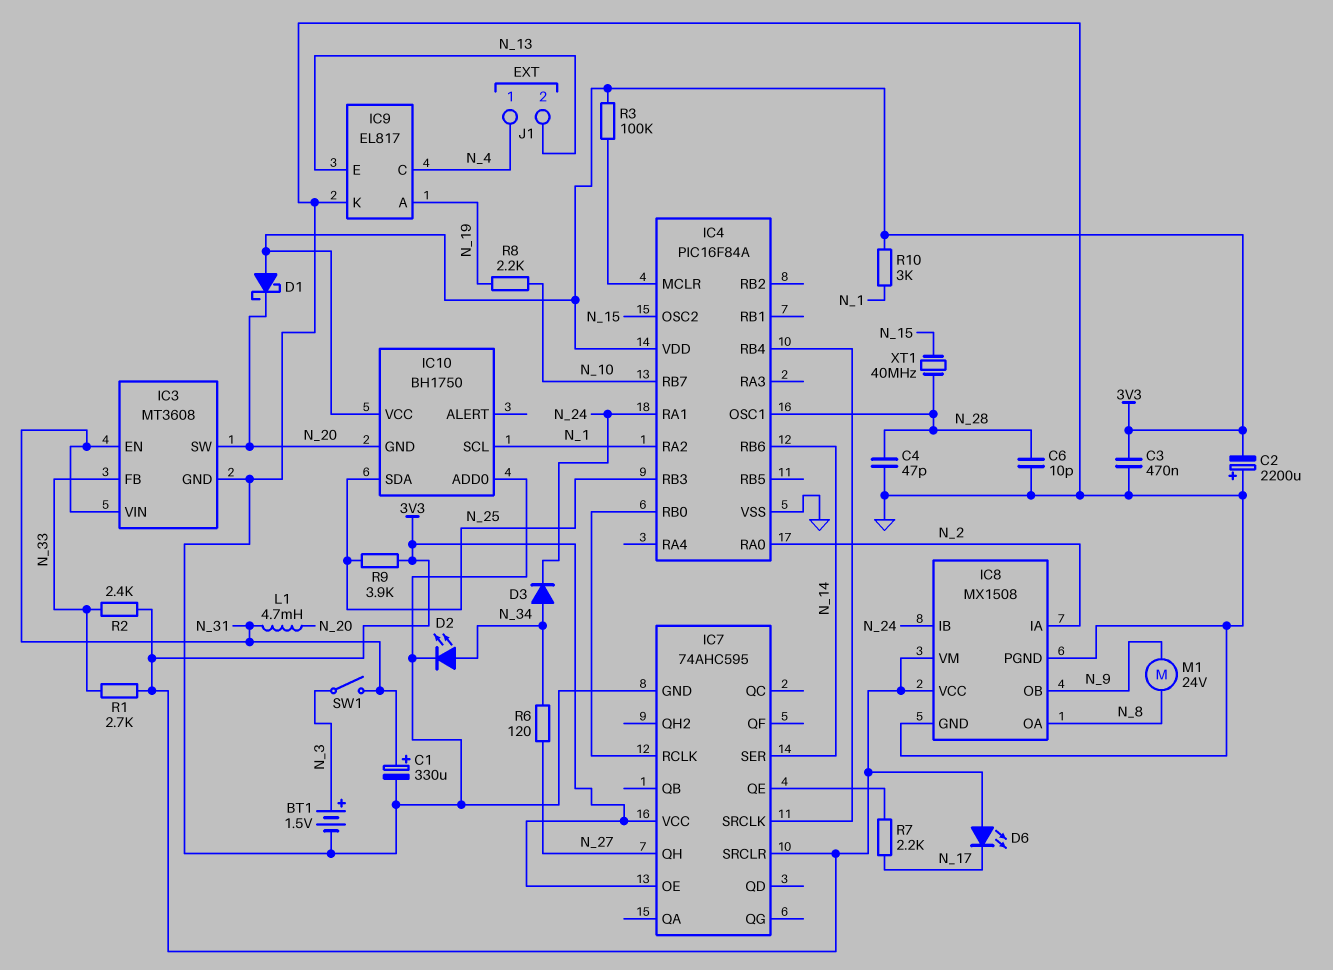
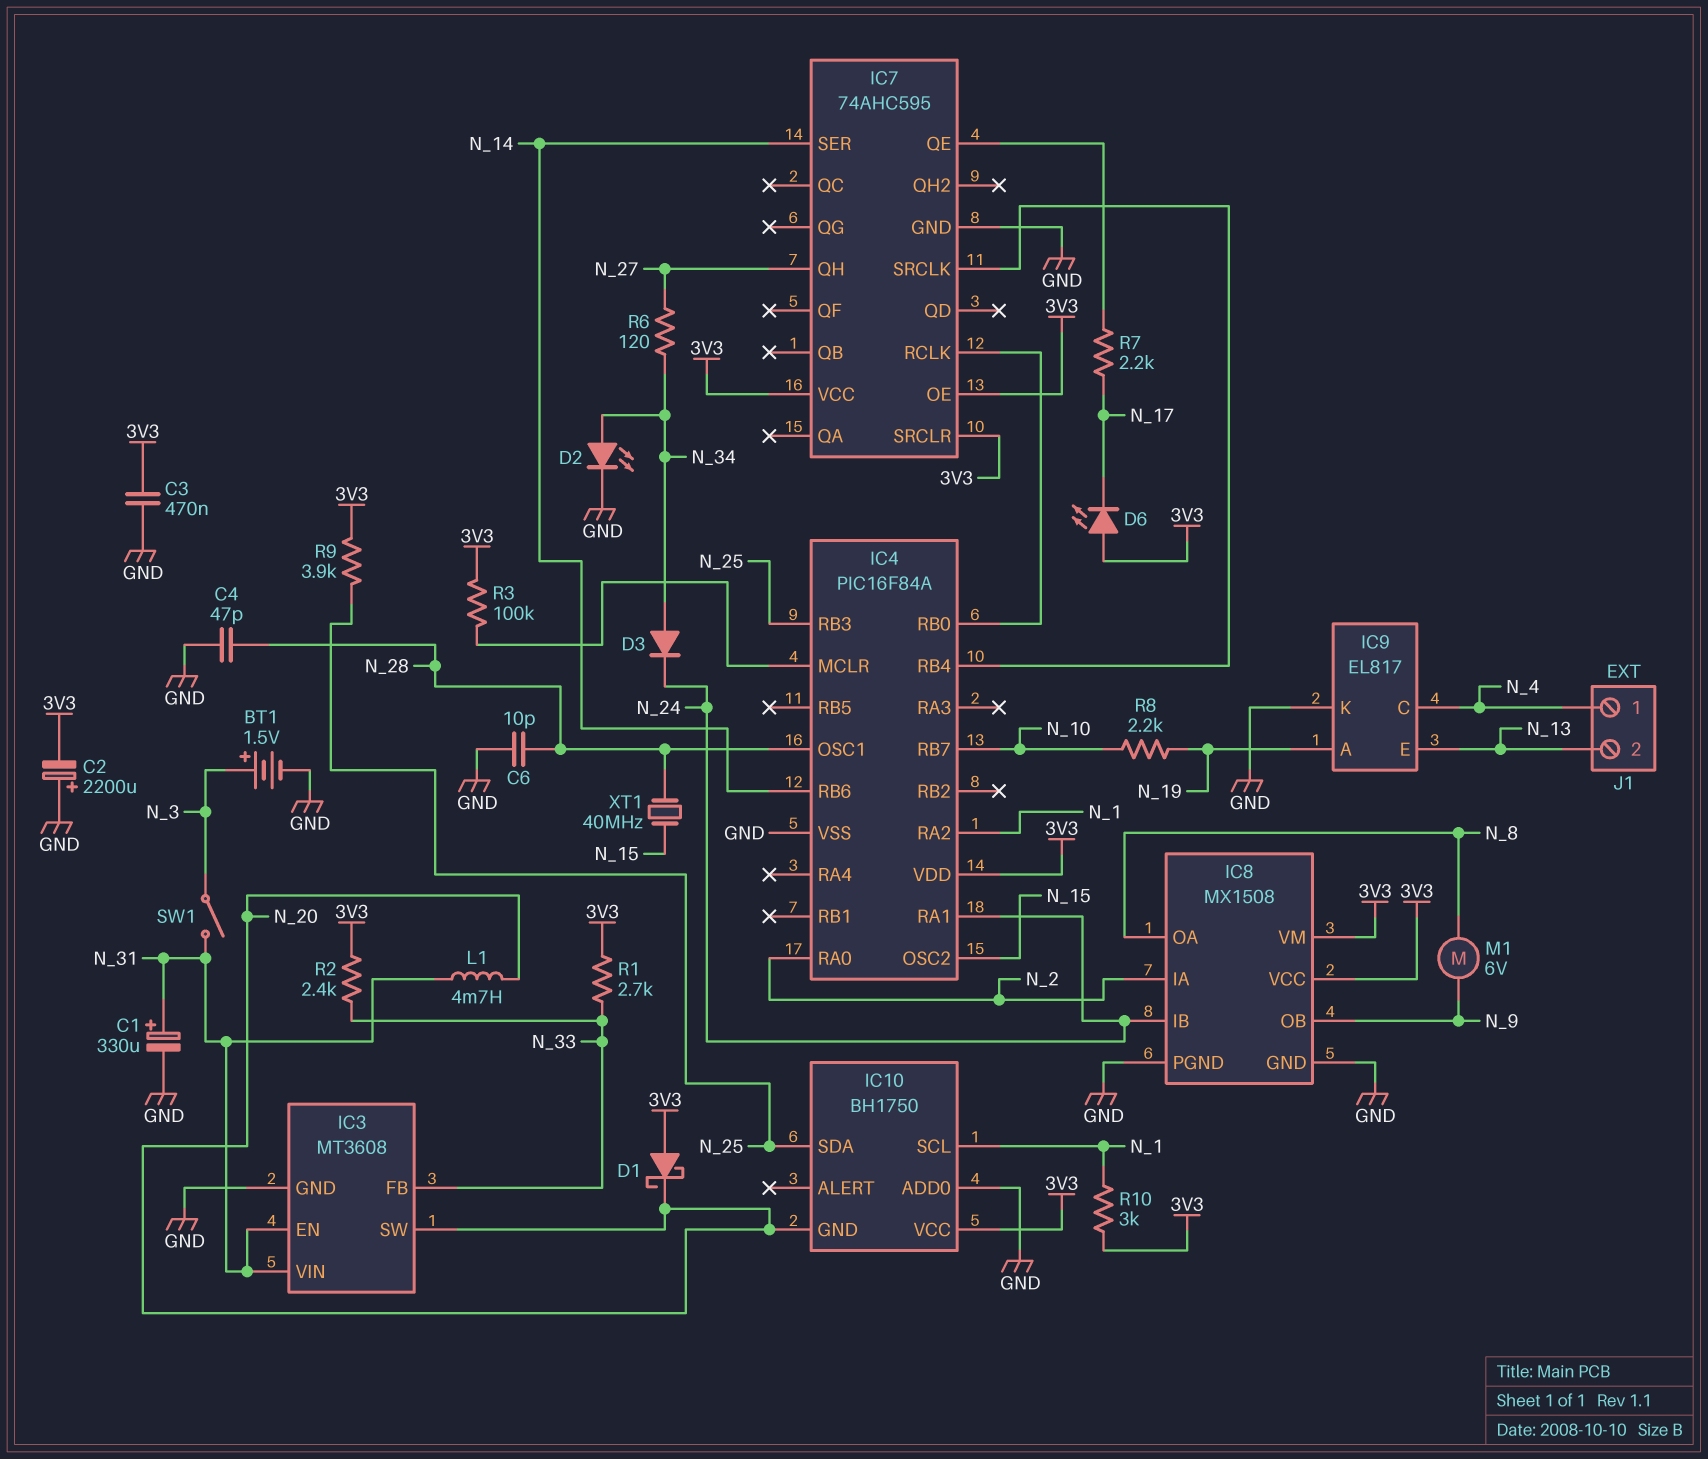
M1: motor 24V (N_8, N_9) -> motor 6V (N_8, N_9)

